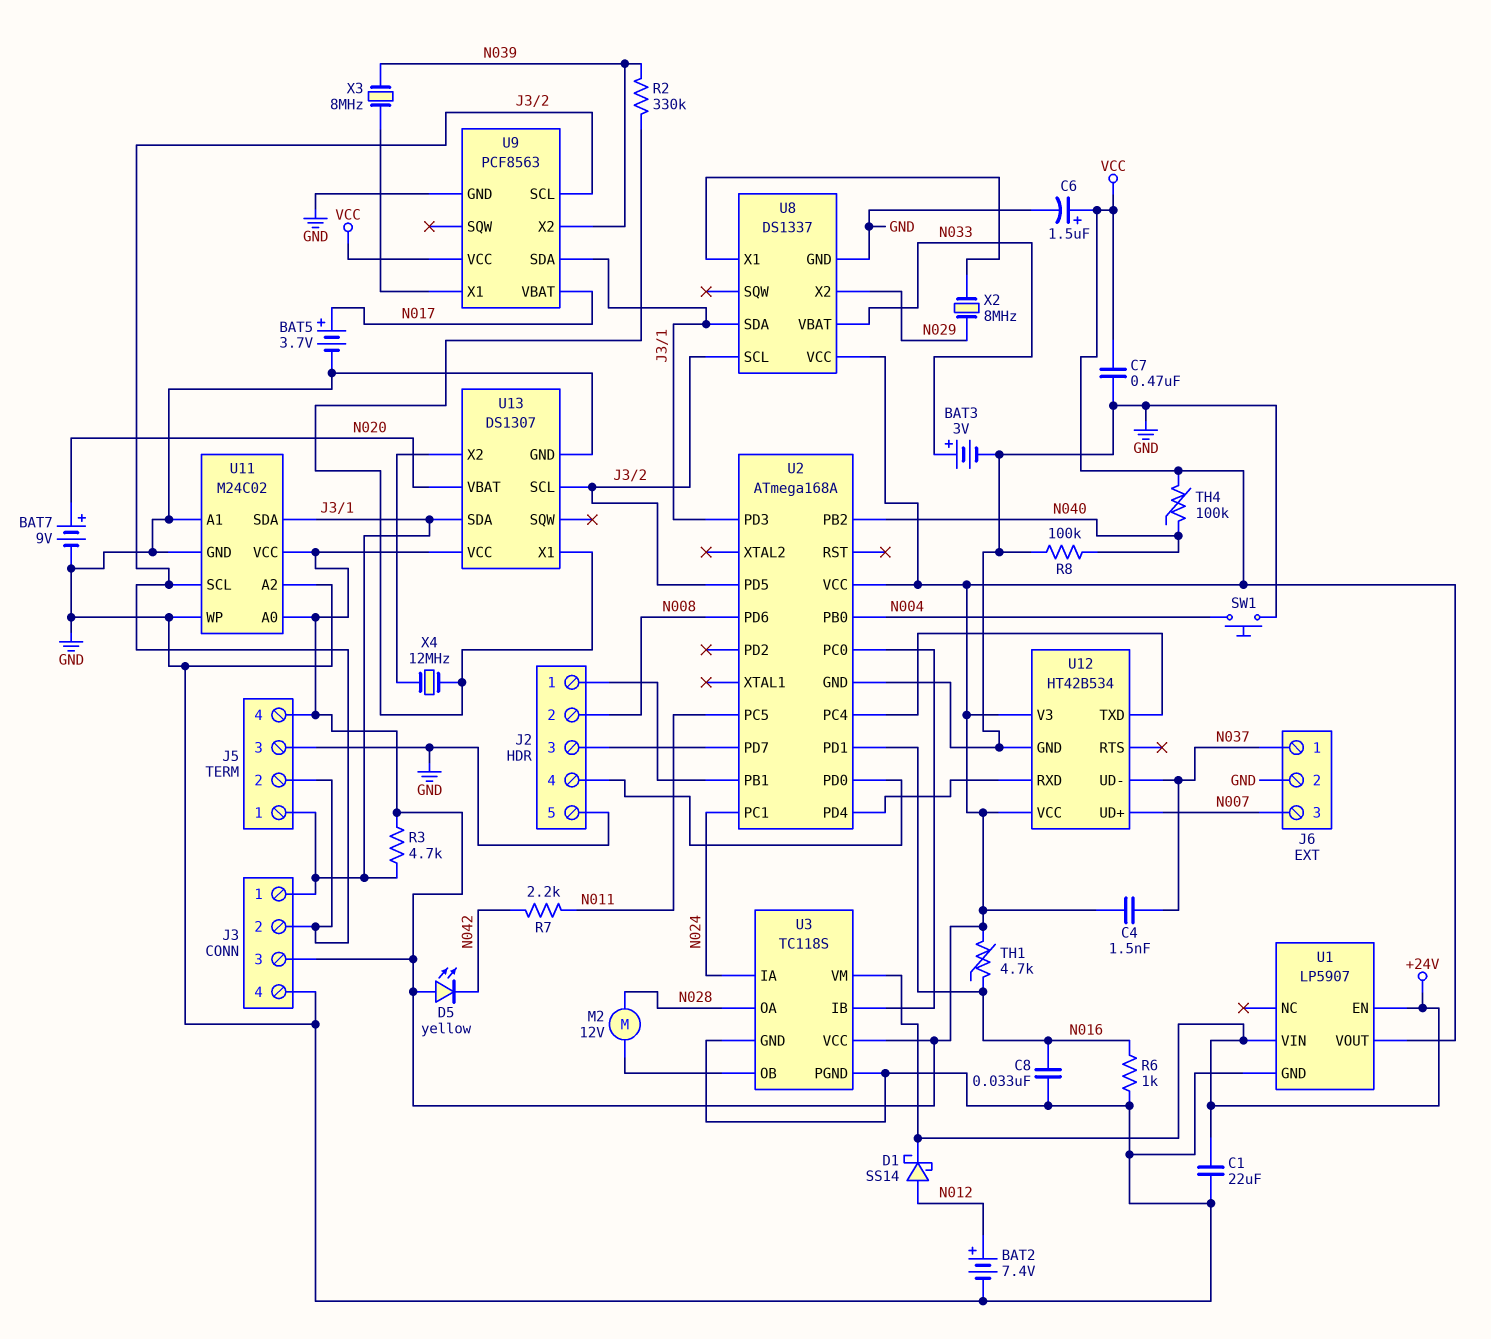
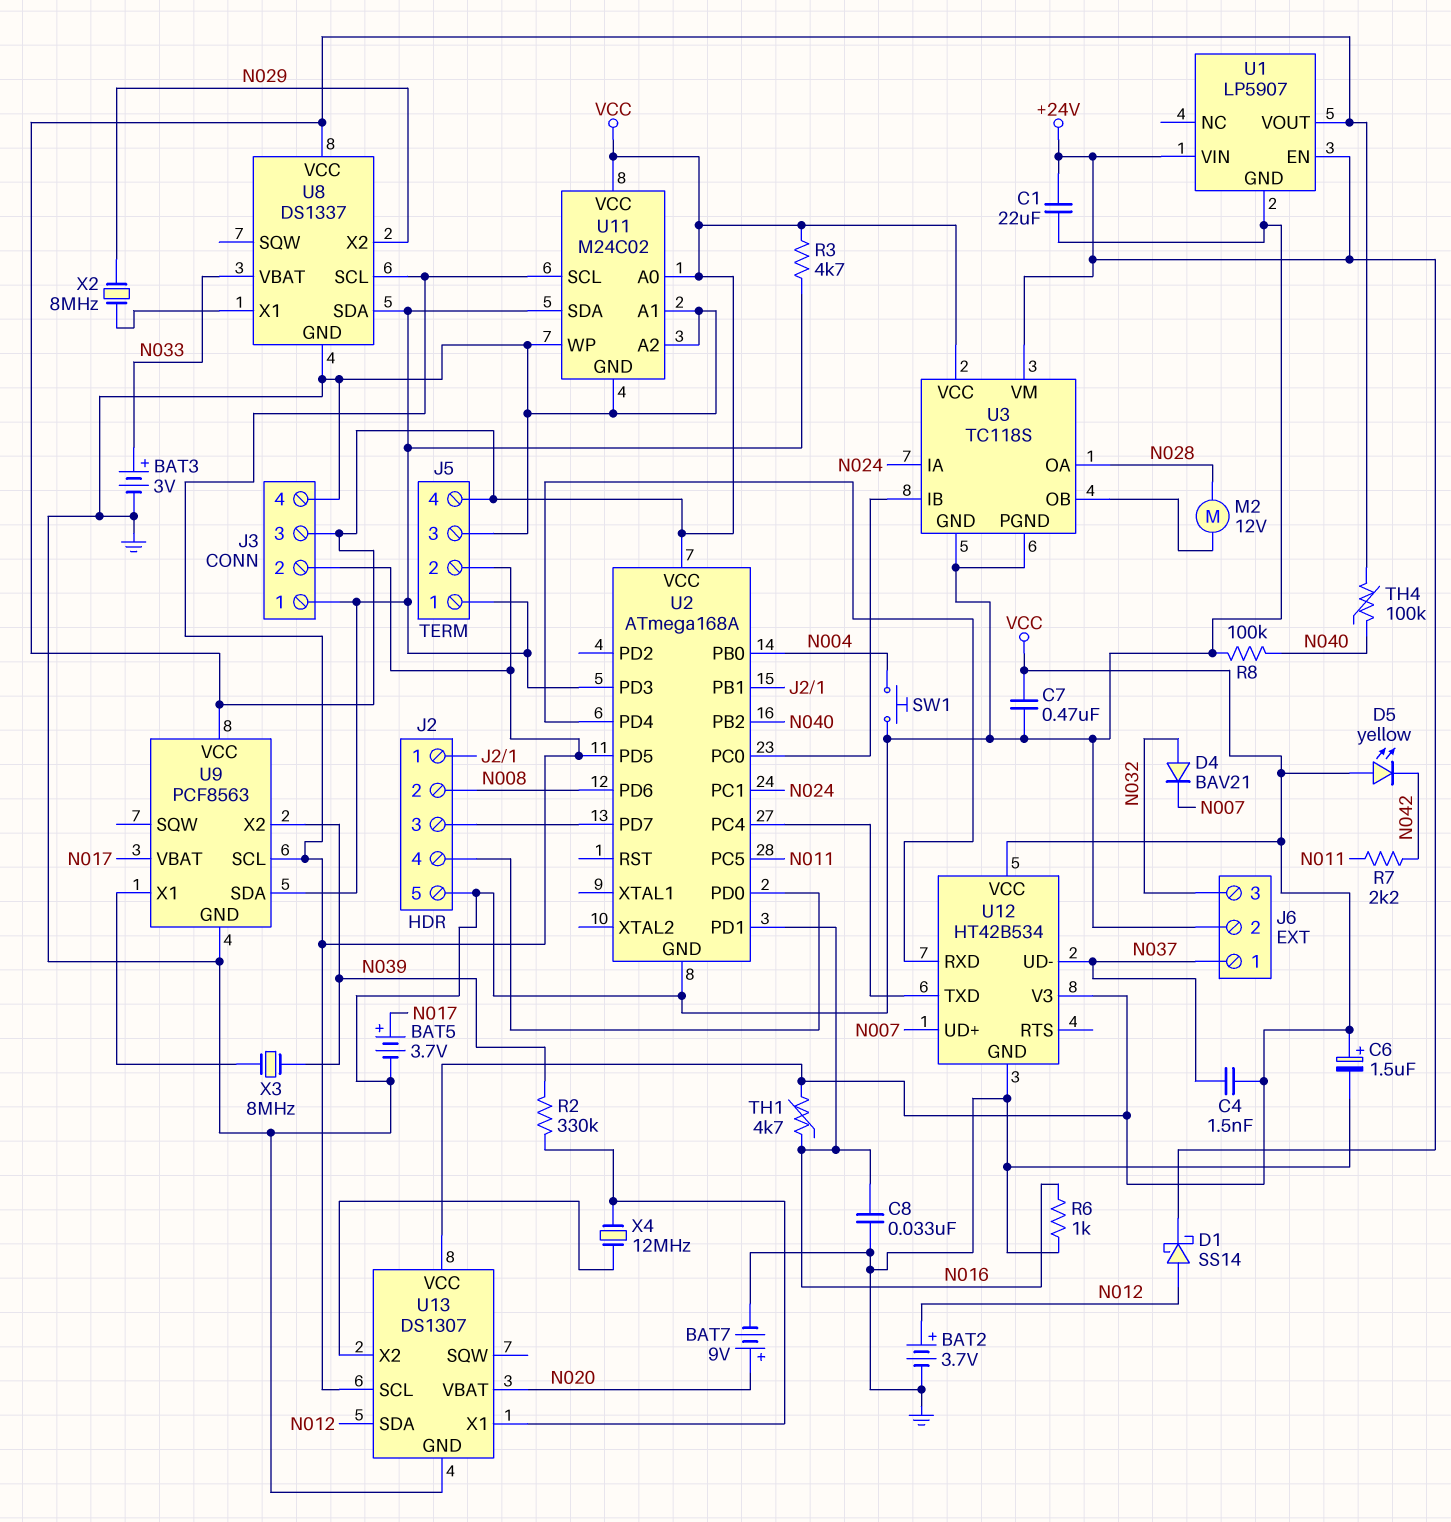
BAT2: 7.4V (plus N012, minus GND) -> 3.7V (plus N012, minus GND)
D4: none -> diode BAV21 (A N032, K N007)
J6 pin 3: N007 -> N032
U13 pin SDA: J3/1 -> N012

